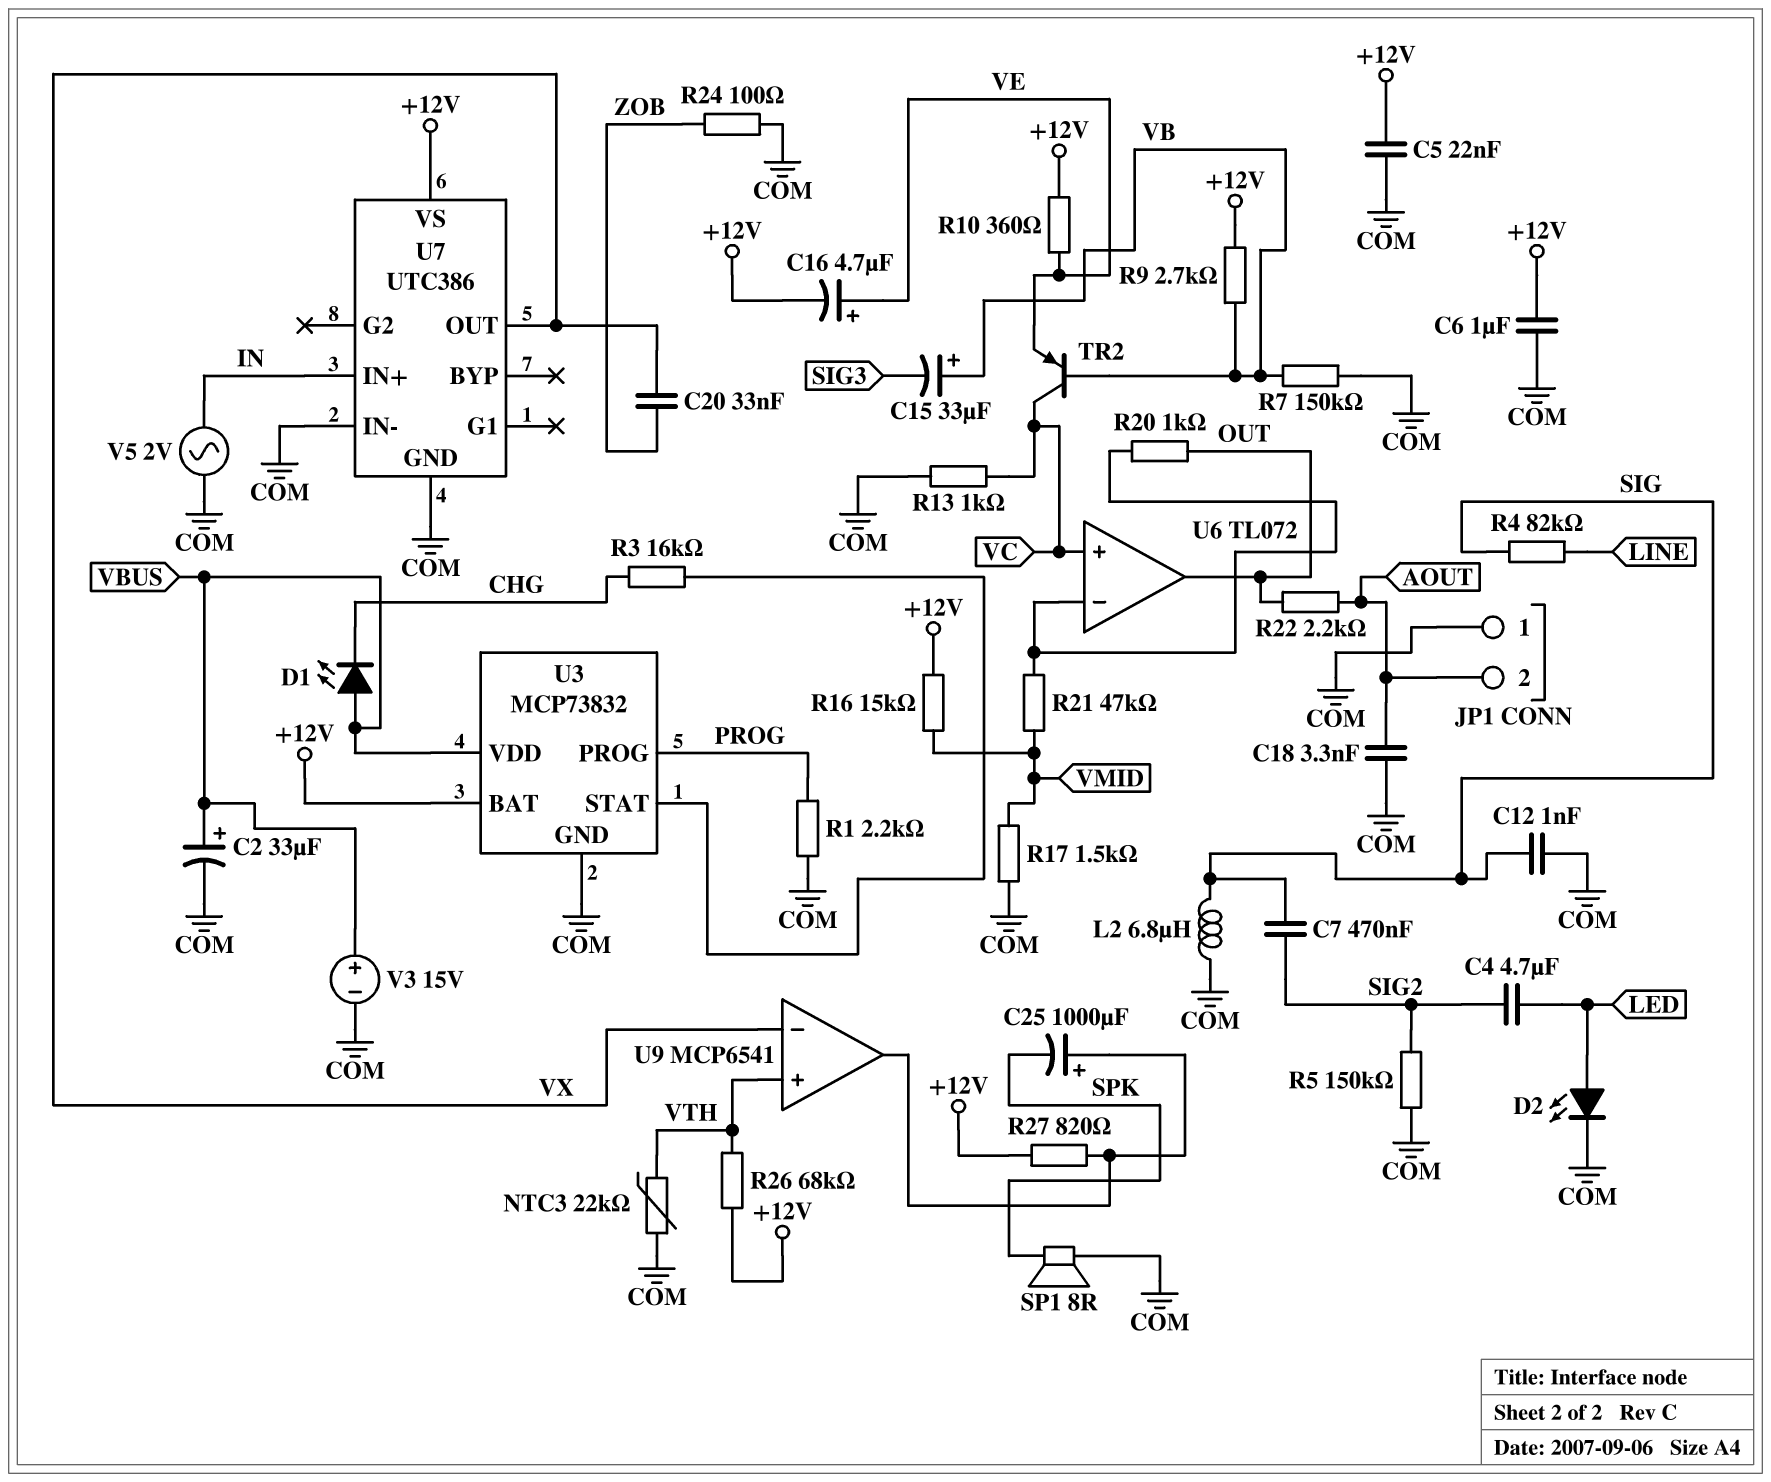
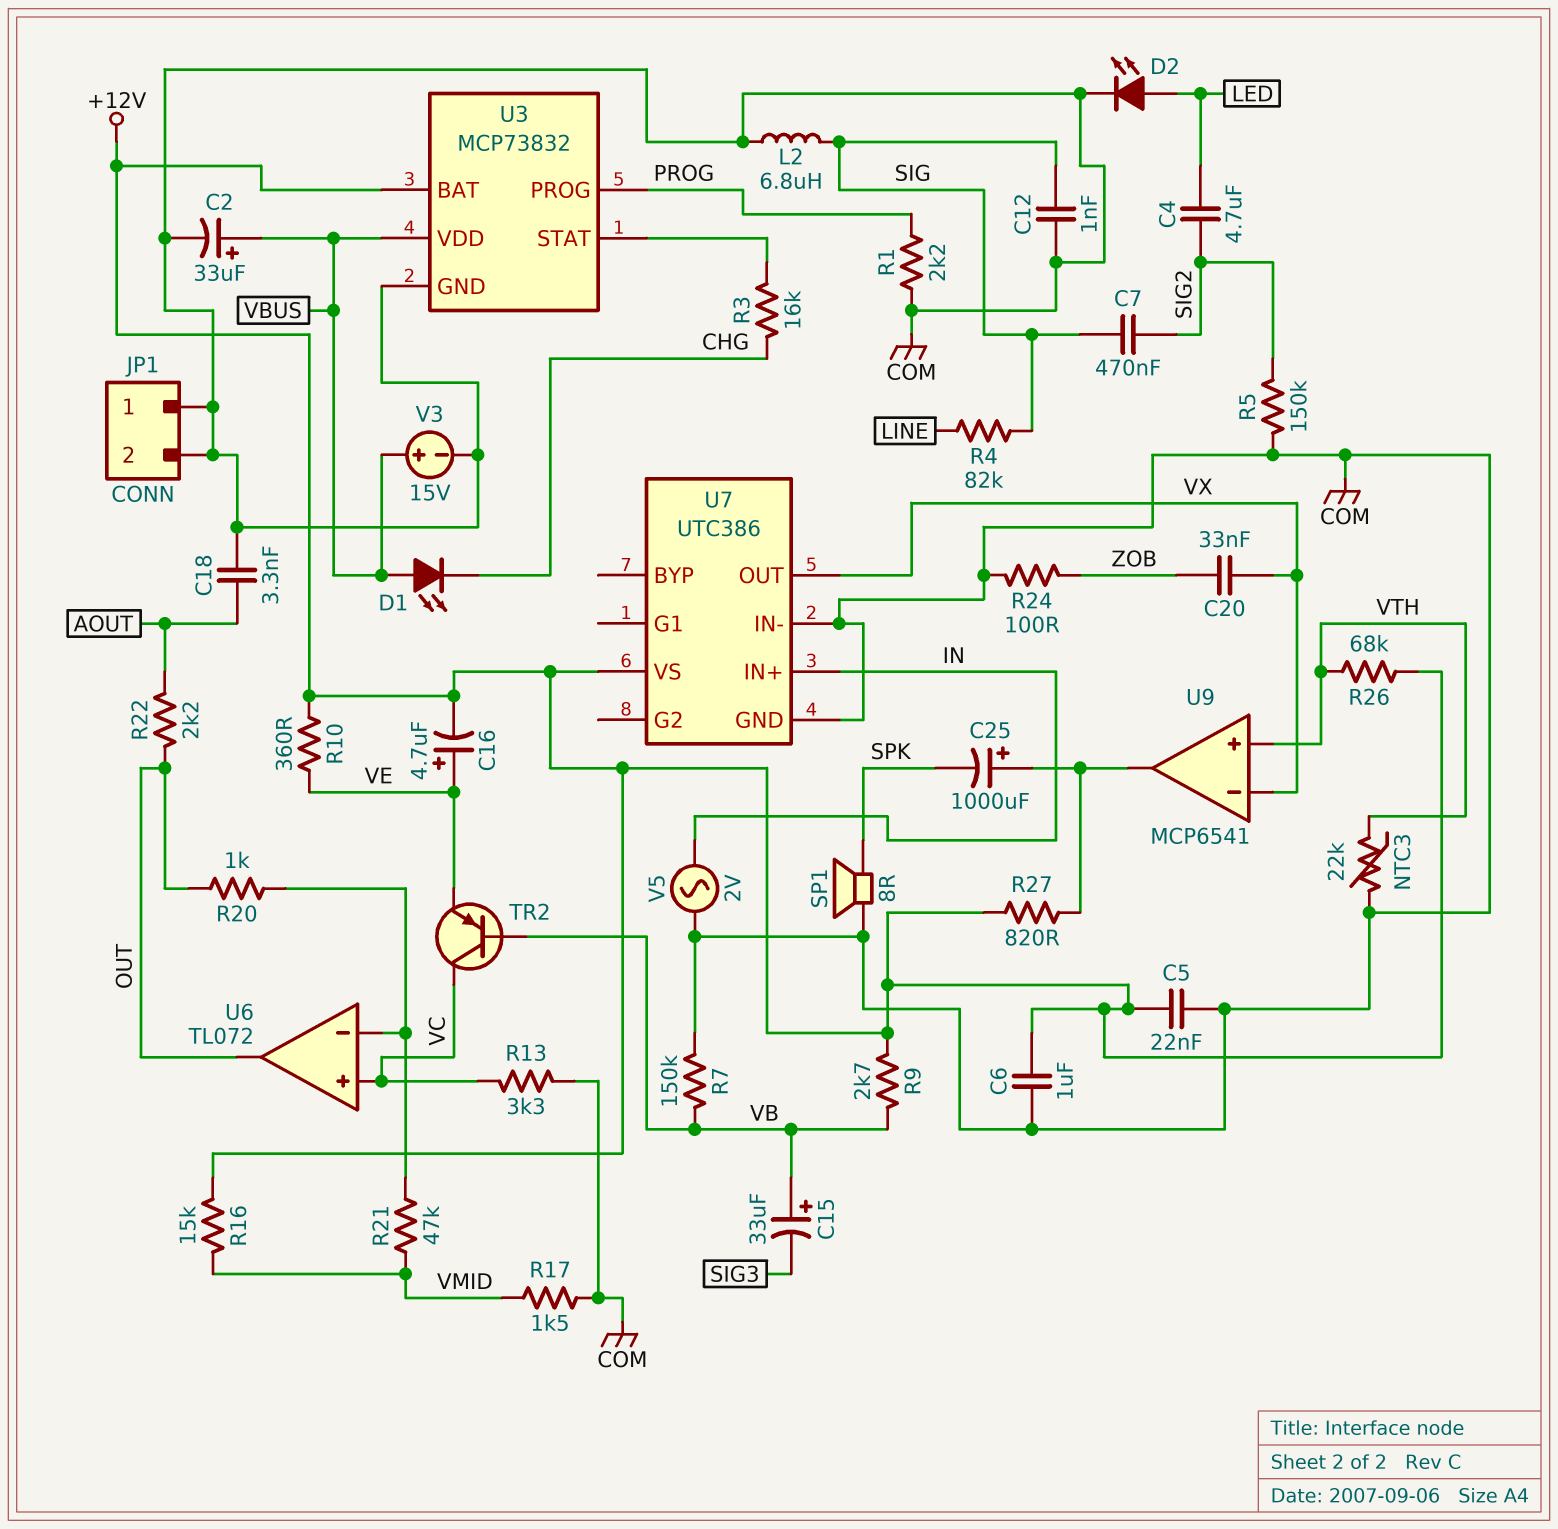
JP1 pin 2: AOUT -> COM
R13: 1k (COM, VC) -> 3.3k (COM, VC)

